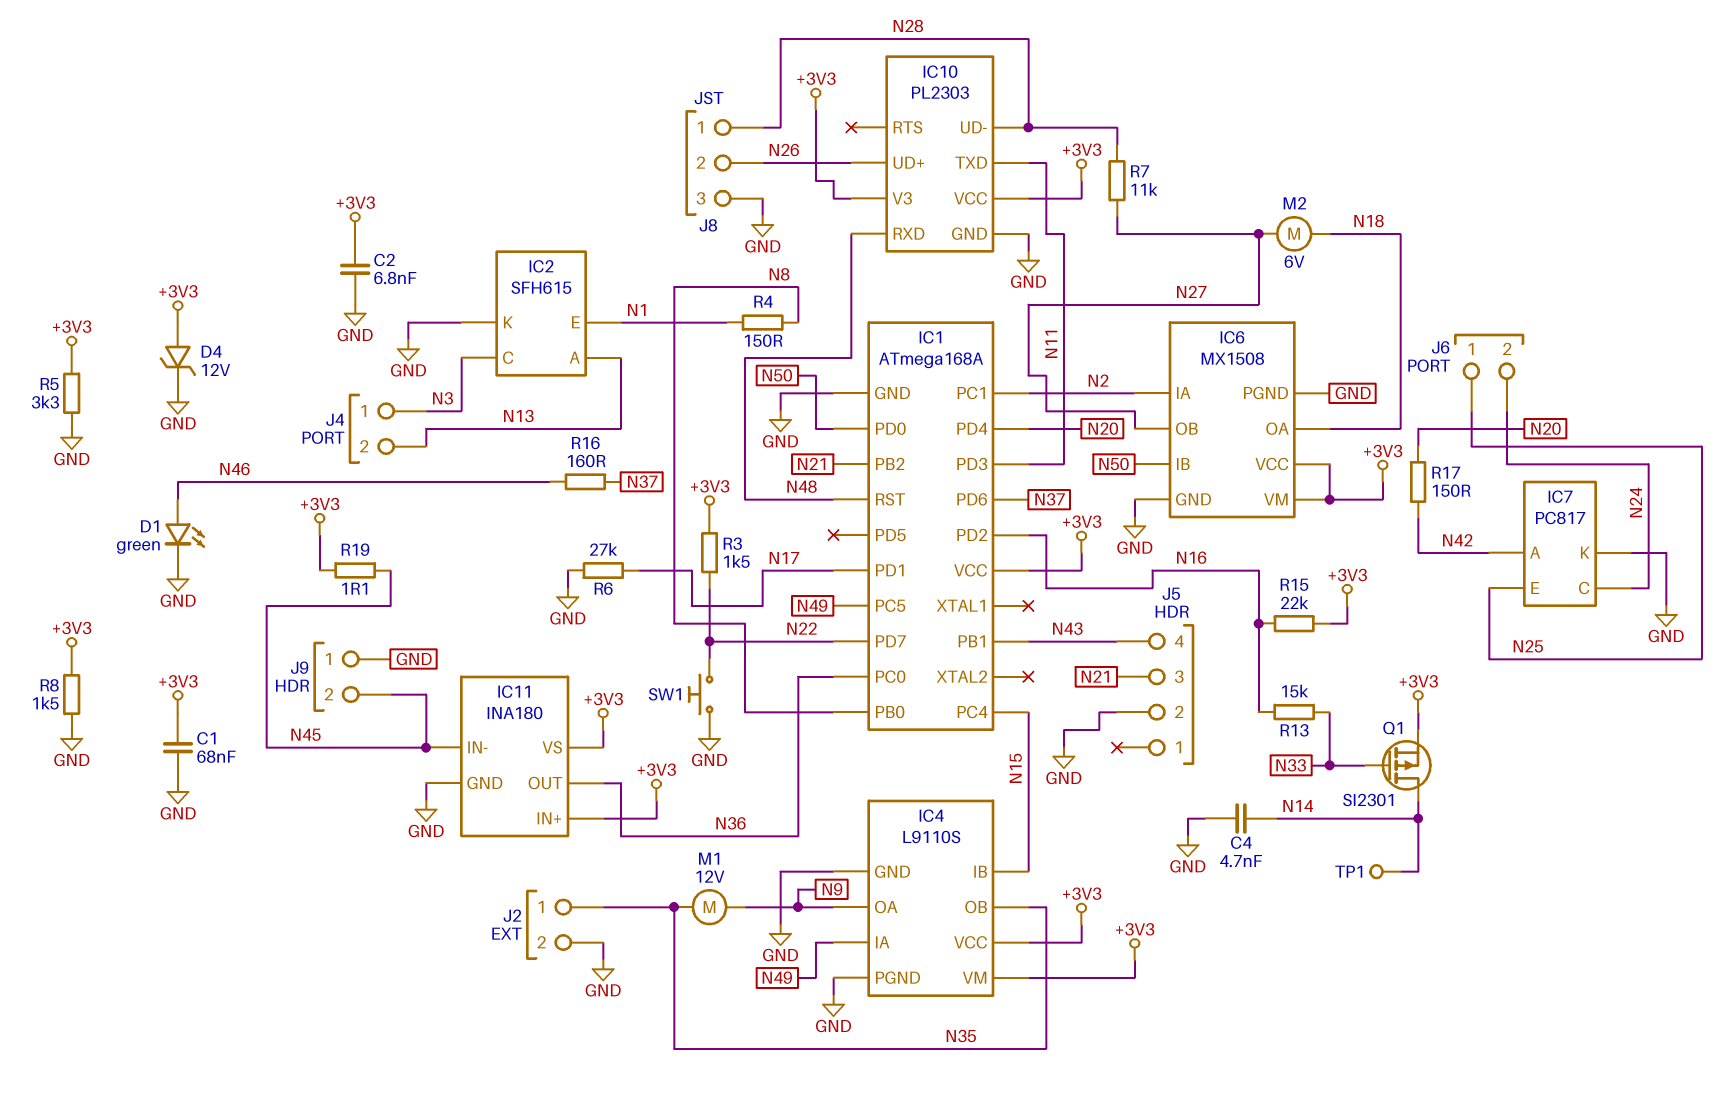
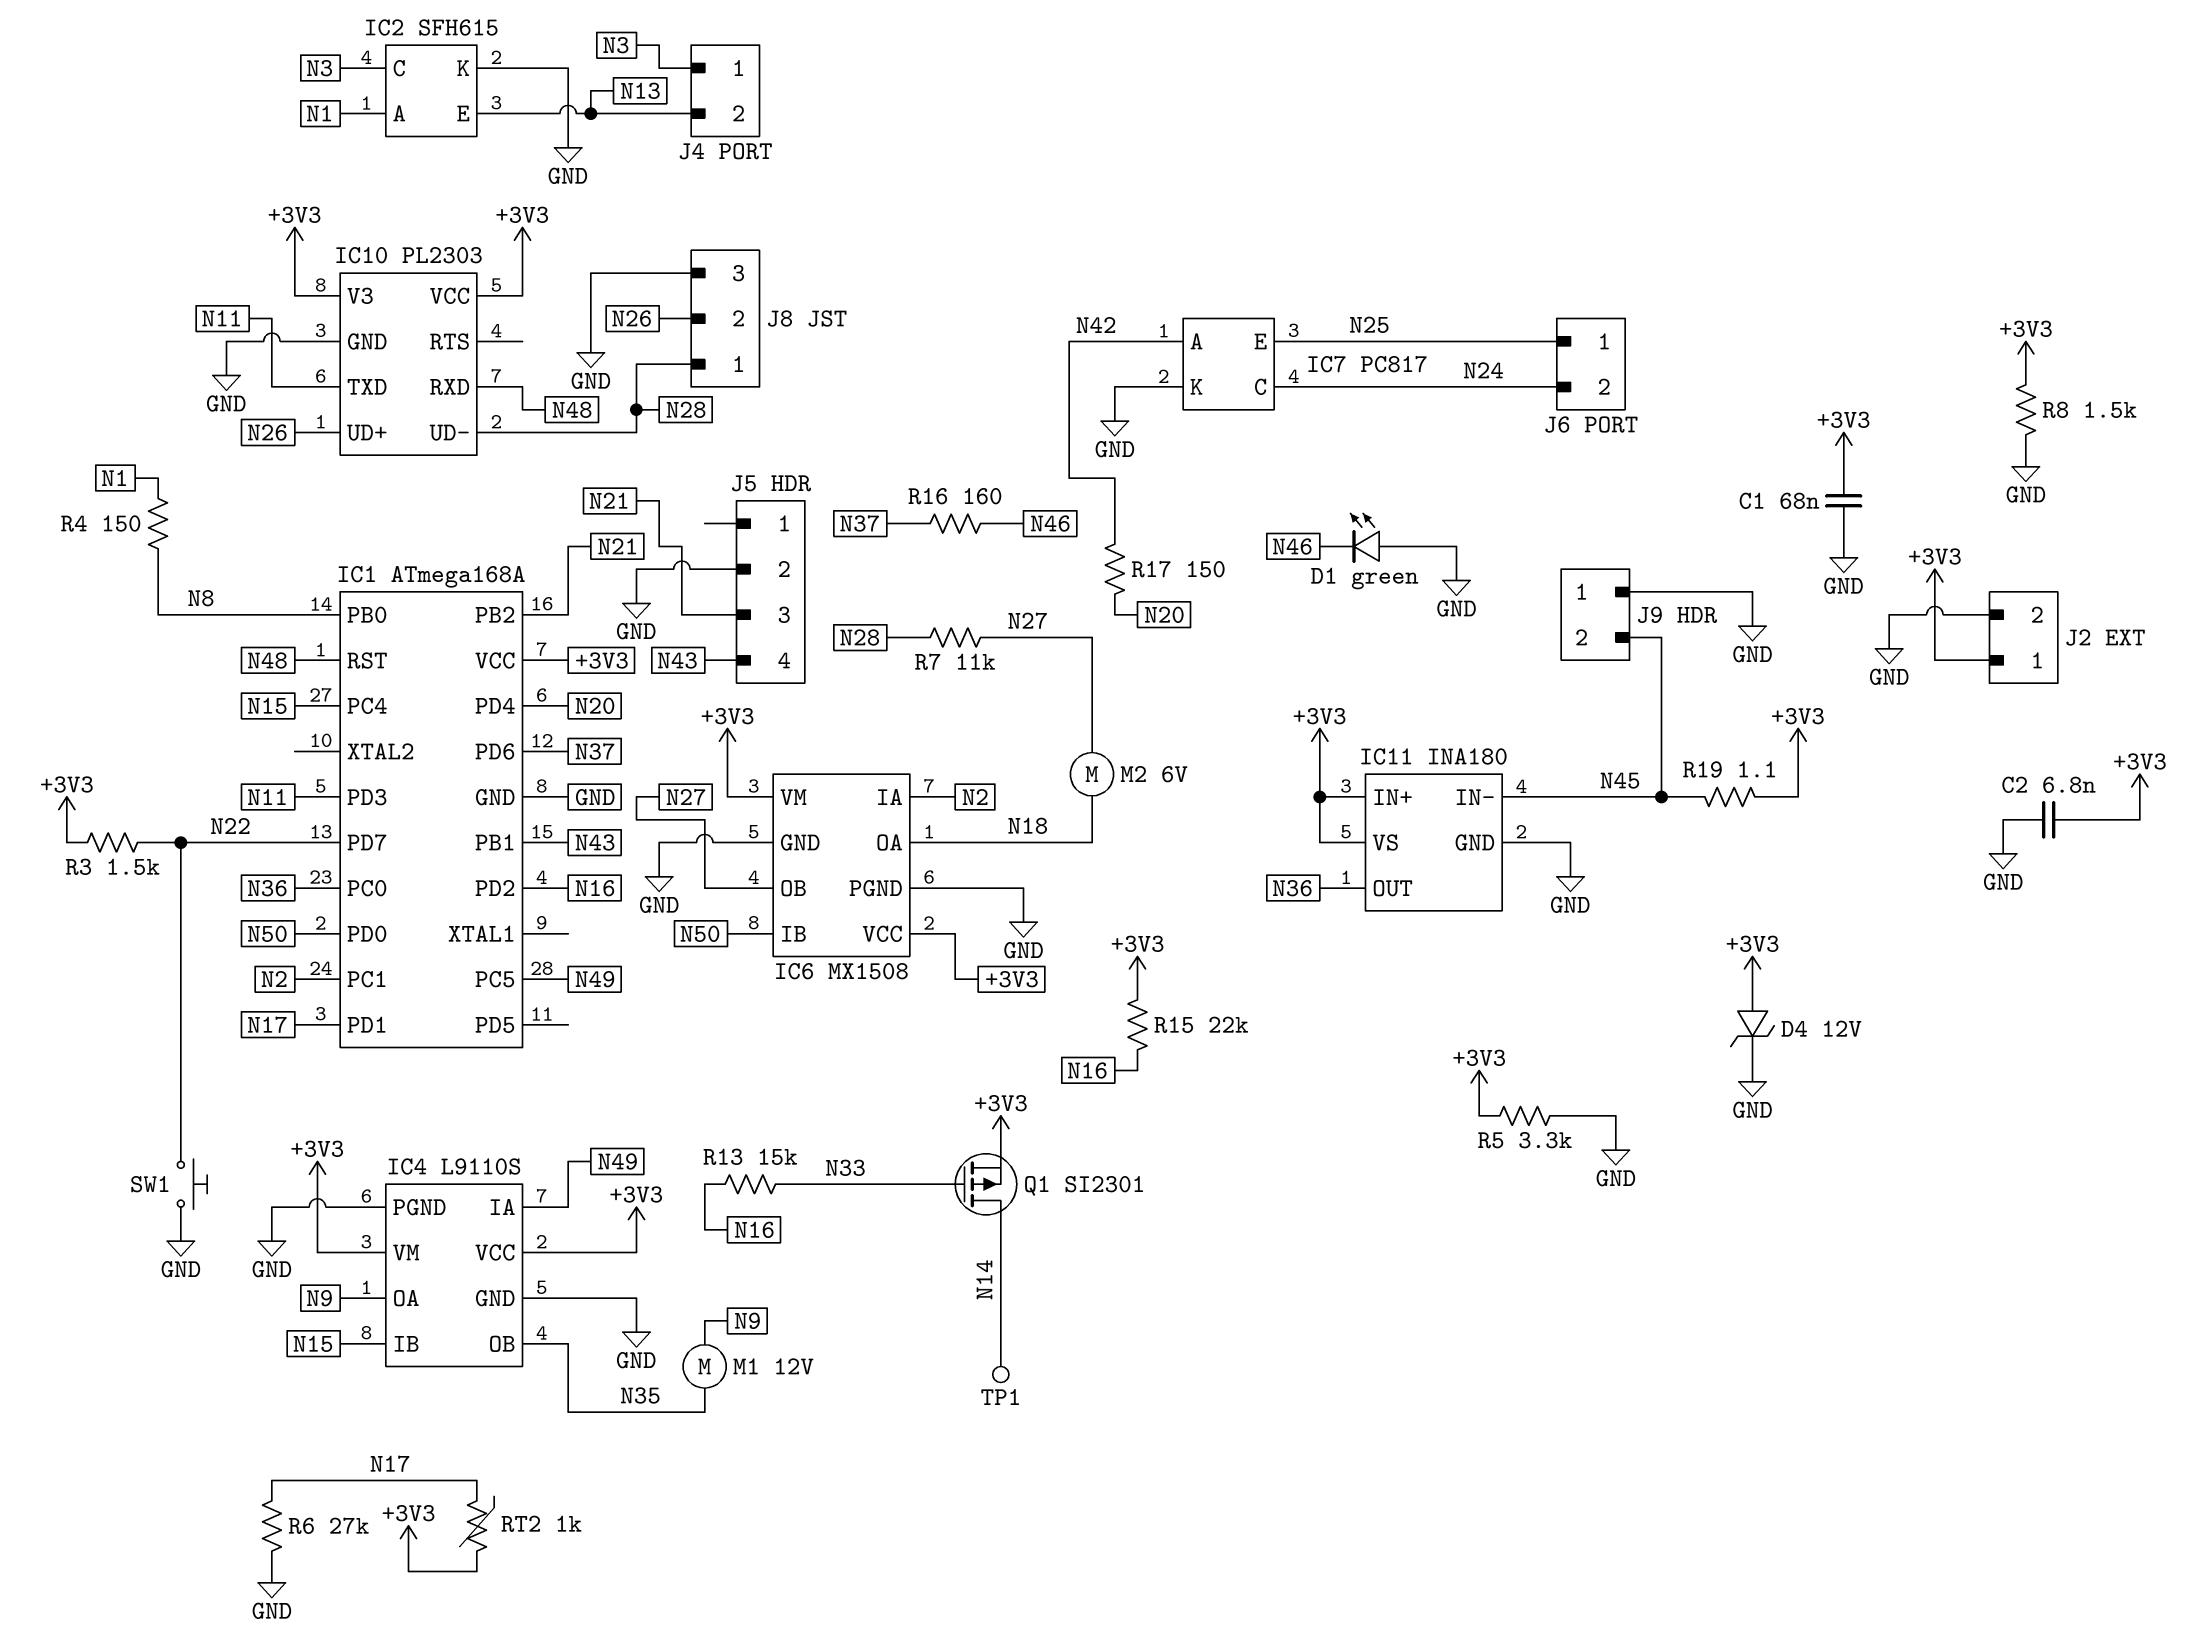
C4: 4.7nF (GND, N14) -> none
D1: LED green (A N46, K GND) -> LED green (A GND, K N46)
IC2 pin A: N13 -> N1
IC2 pin E: N1 -> N13
J2 pin 1: N35 -> +3V3
RT2: none -> 1k (+3V3, N17)

